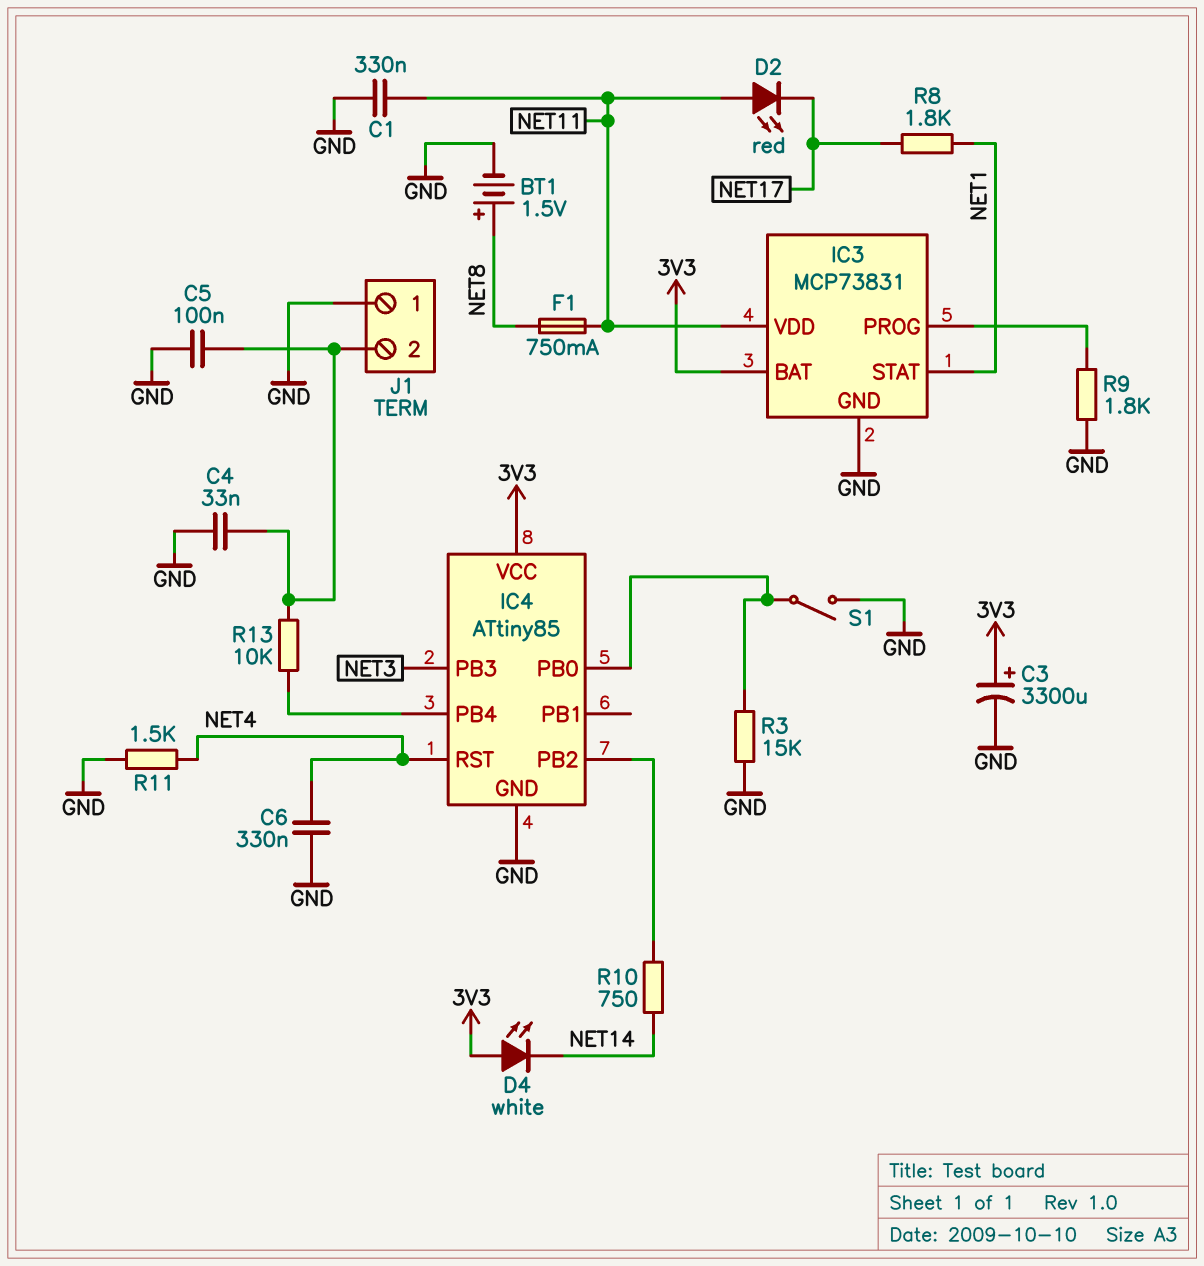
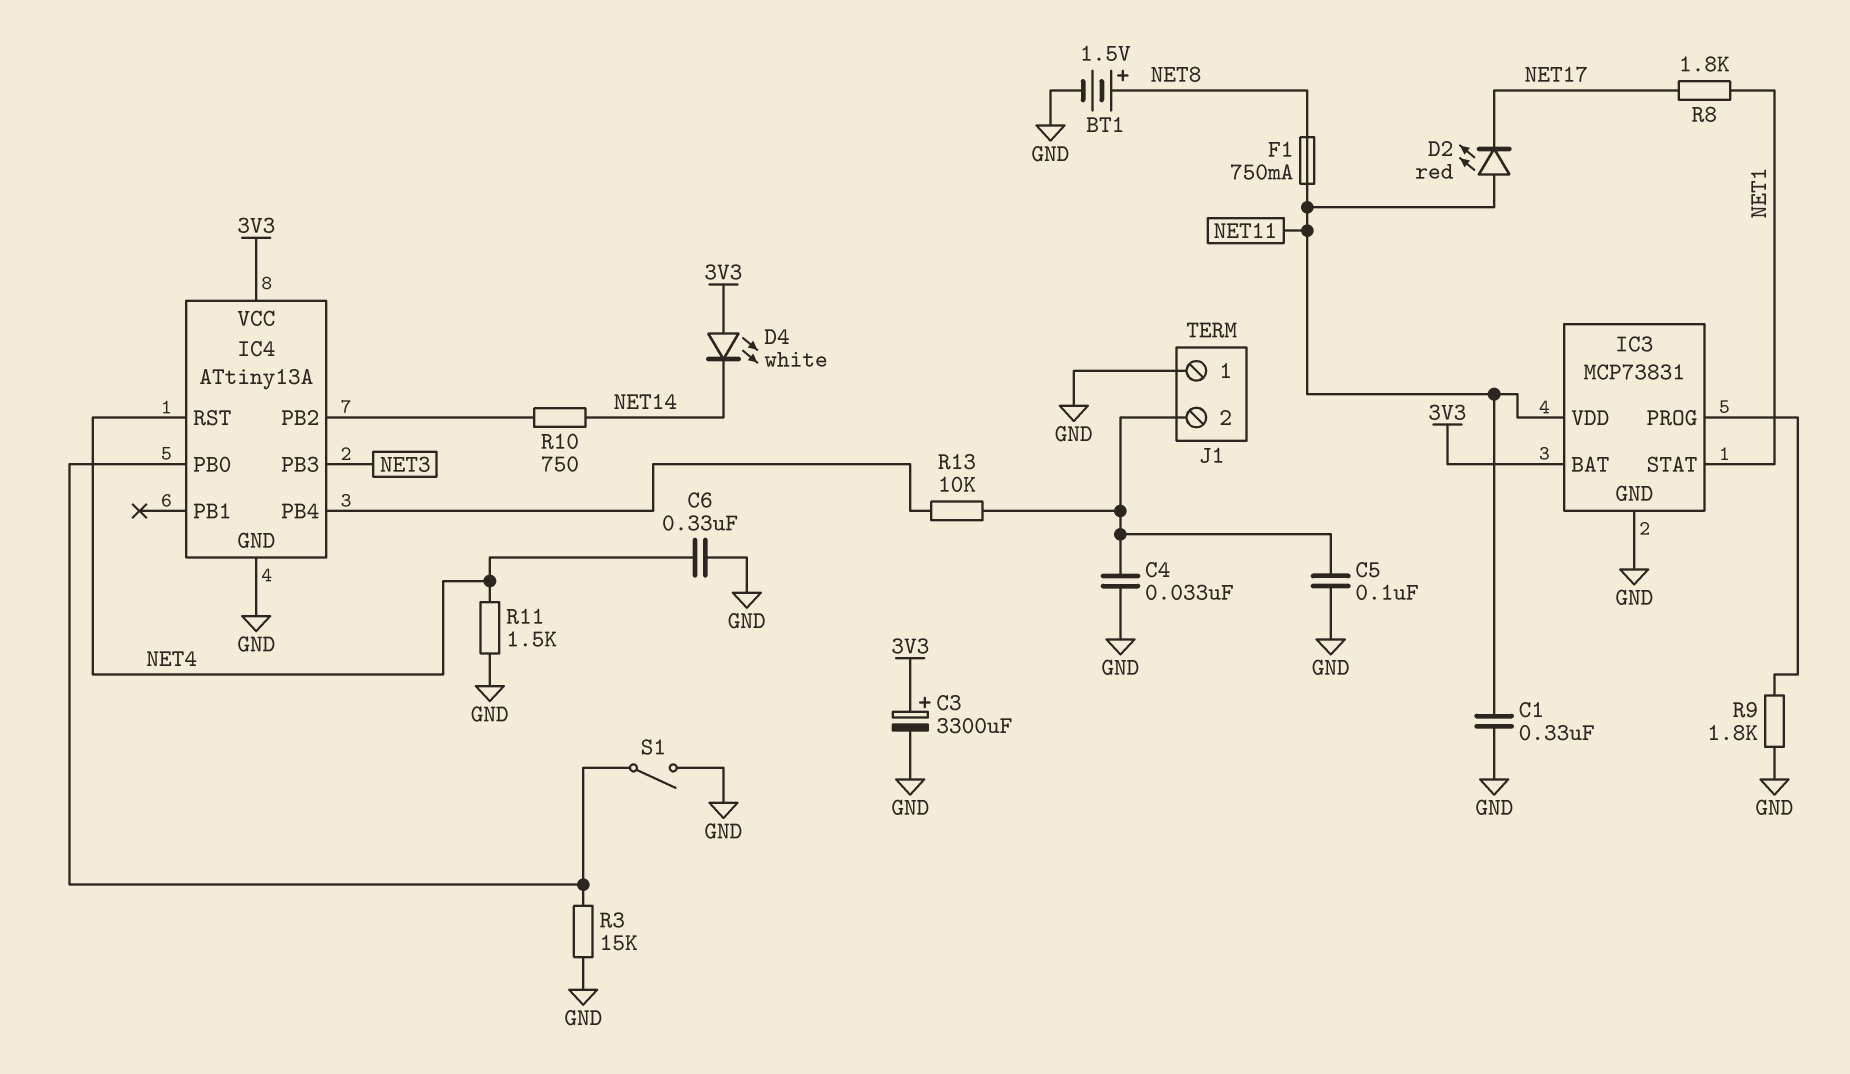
IC4: ATtiny85 -> ATtiny13A

